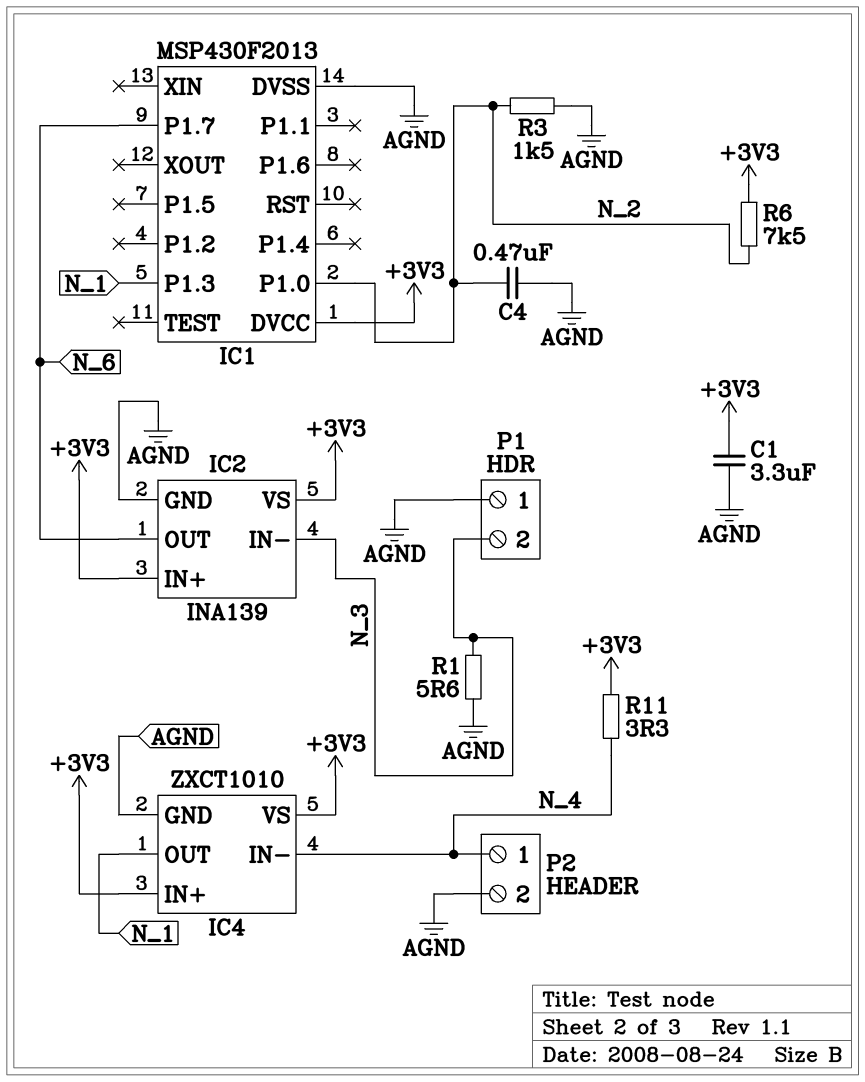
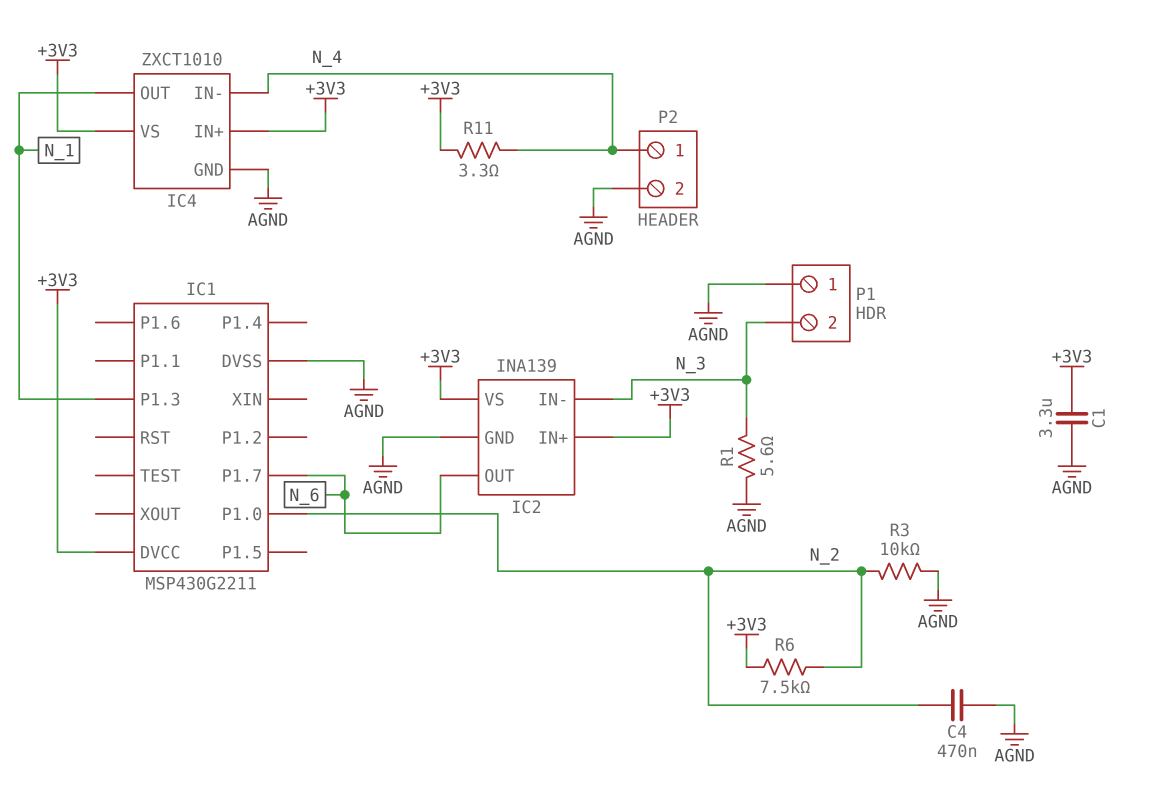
IC1: MSP430F2013 -> MSP430G2211
R3: 1.5k (AGND, N_2) -> 10k (AGND, N_2)

